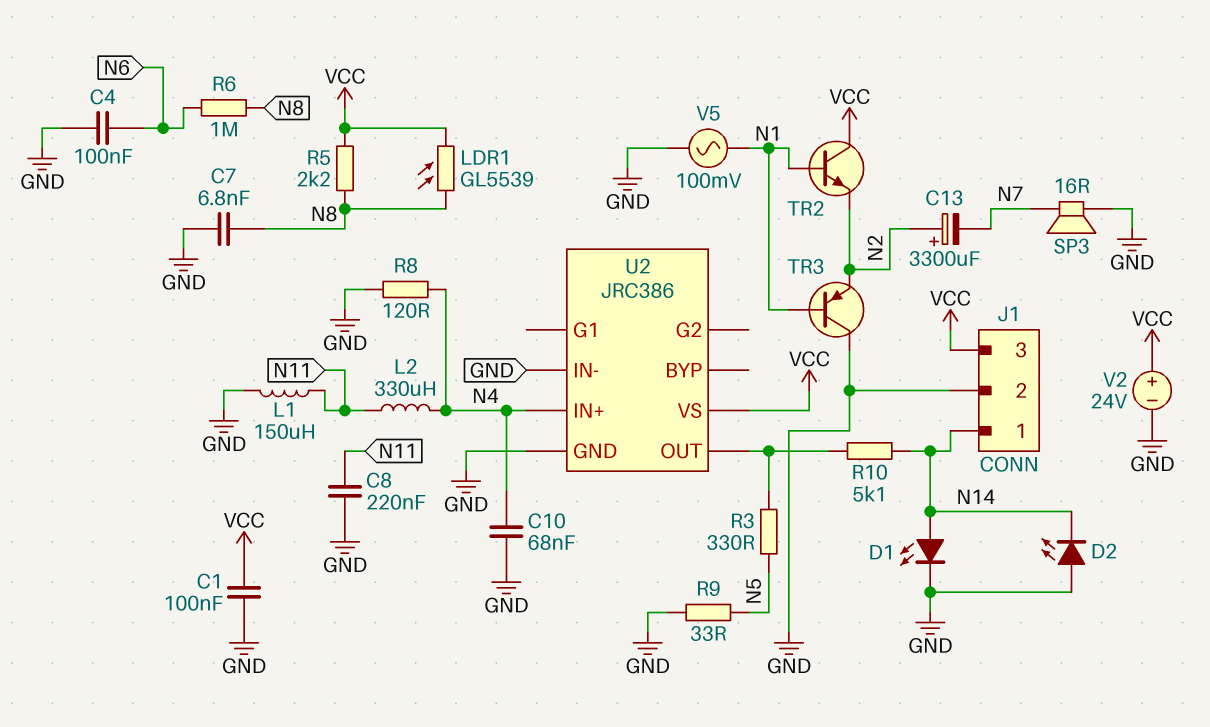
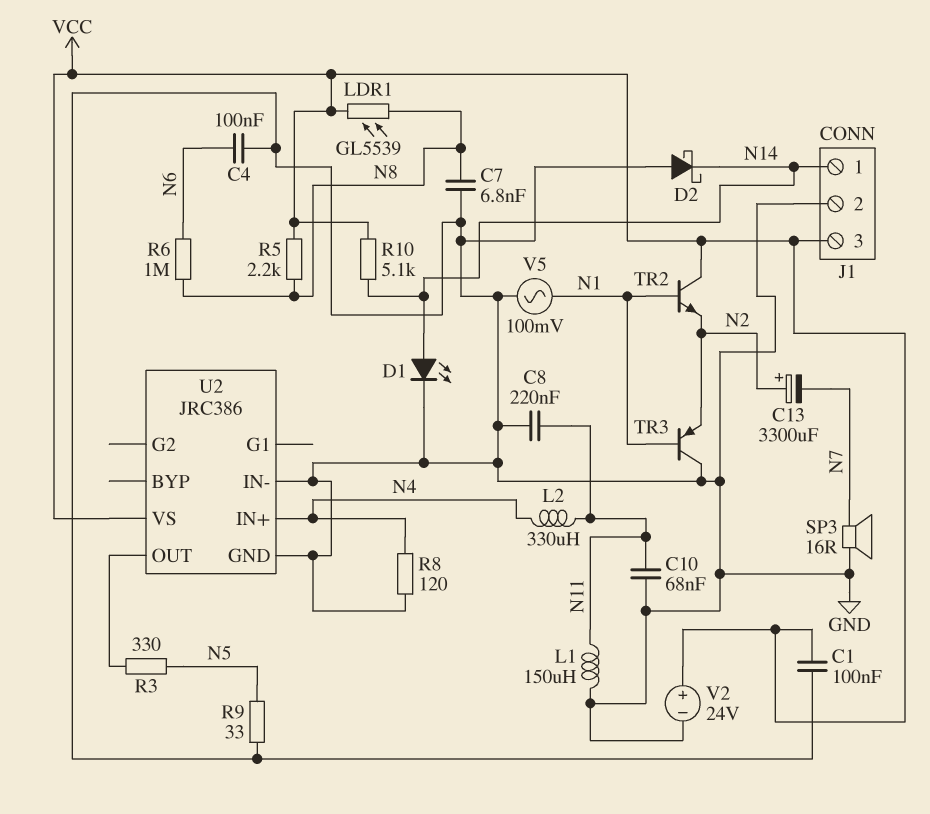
C10: 68nF (GND, N4) -> 68nF (GND, N11)
D2: LED (A GND, K N14) -> schottky (A GND, K N14)
R10: 5.1k (N14, U2/OUT) -> 5.1k (N14, VCC)

